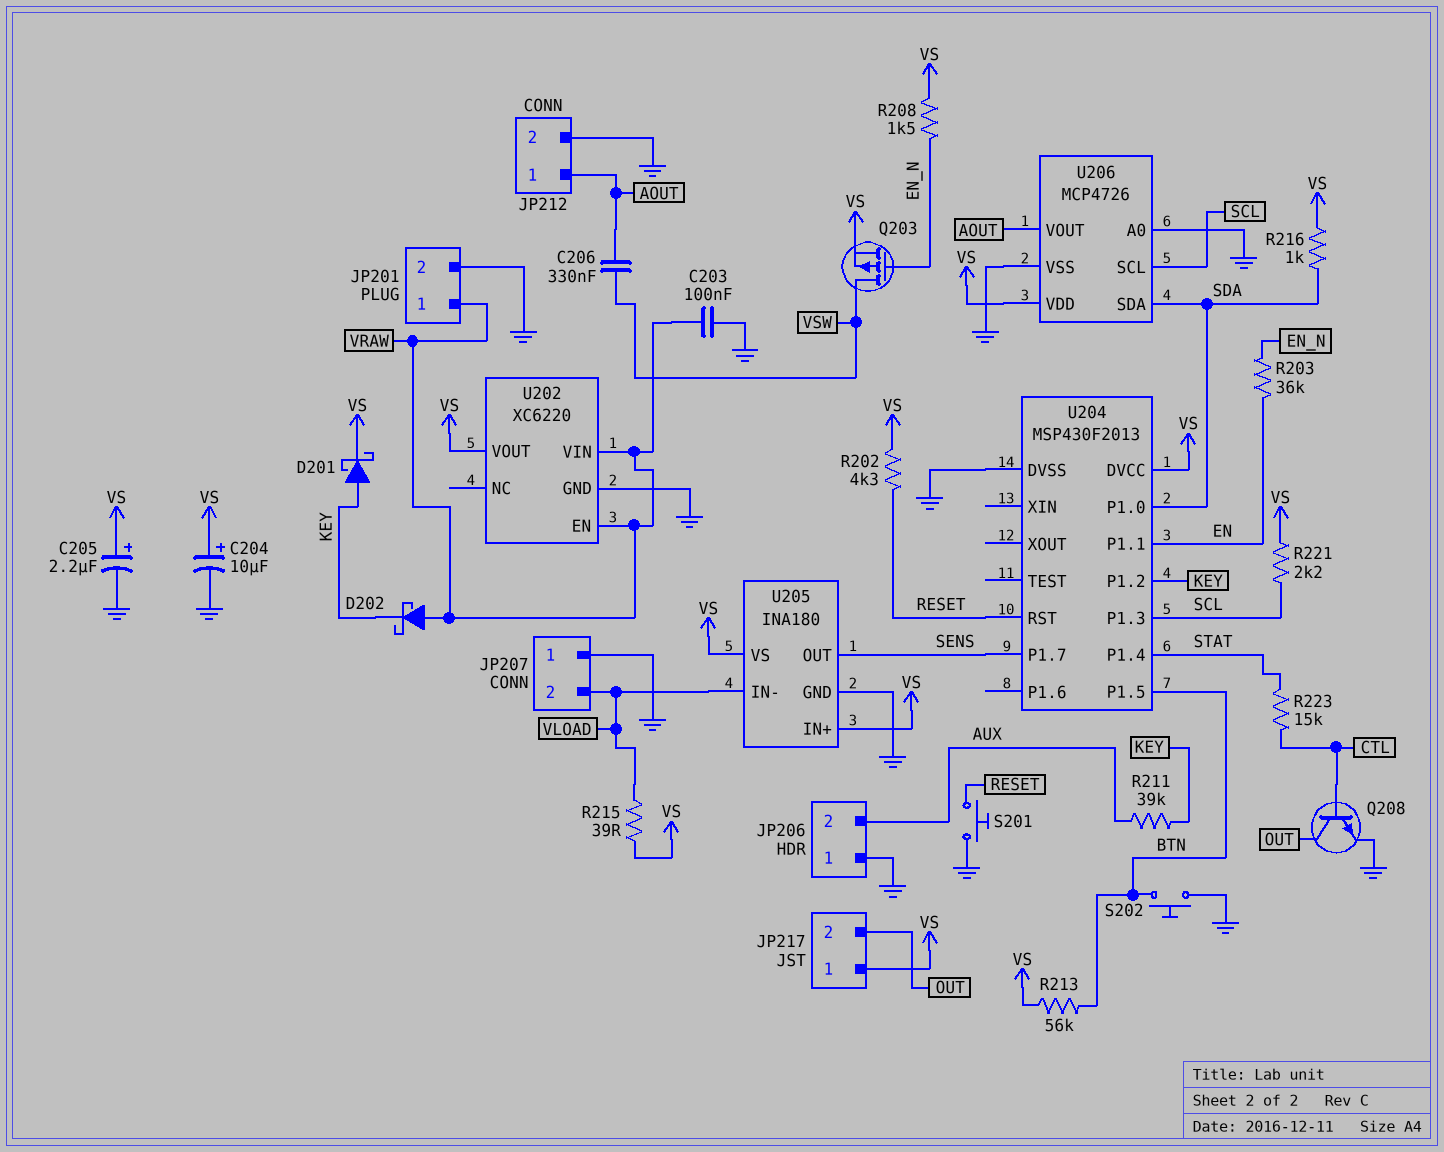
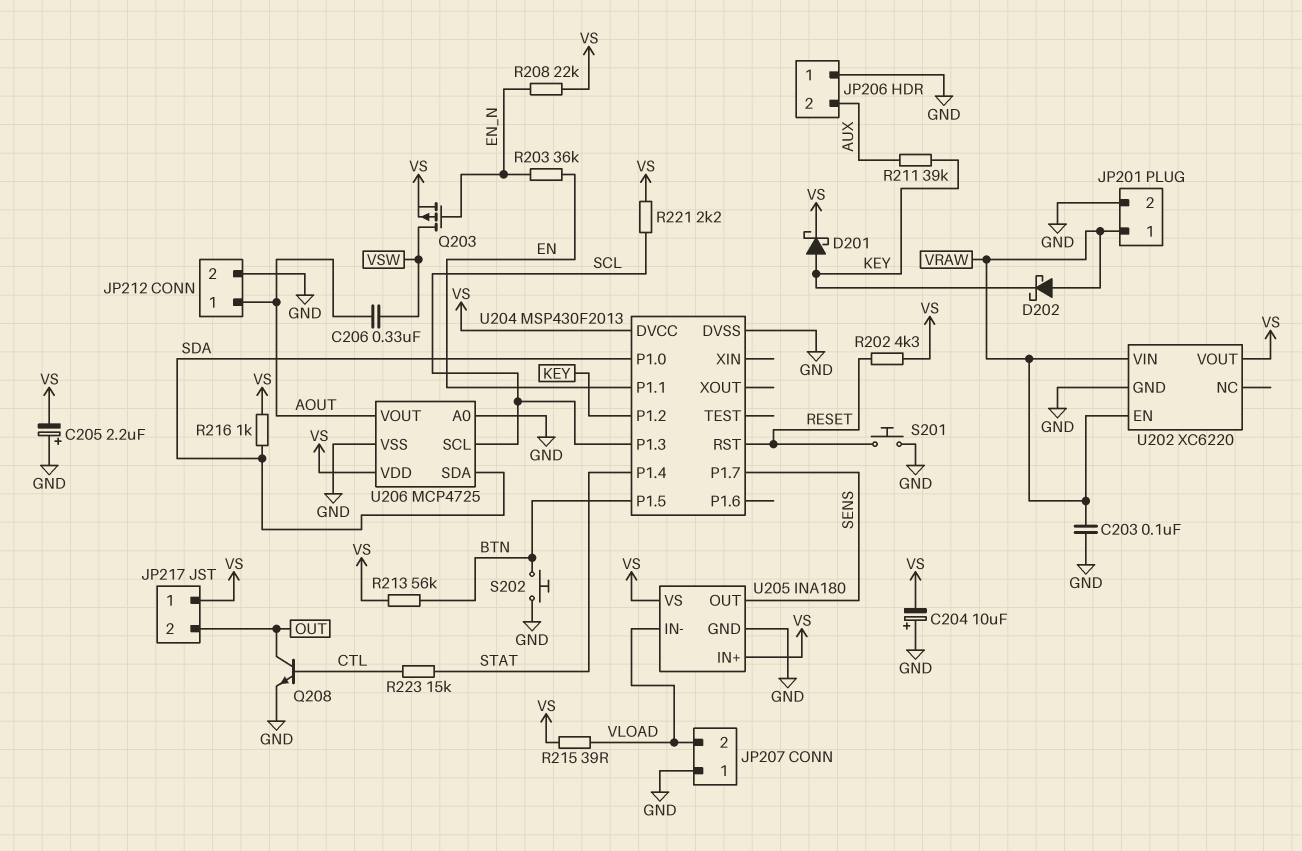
C204: 10uF (plus VS, minus GND) -> 10uF (plus GND, minus VS)
C205: 2.2uF (plus VS, minus GND) -> 2.2uF (plus GND, minus VS)
R208: 1.5k (EN_N, VS) -> 22k (EN_N, VS)
U206: MCP4726 -> MCP4725

